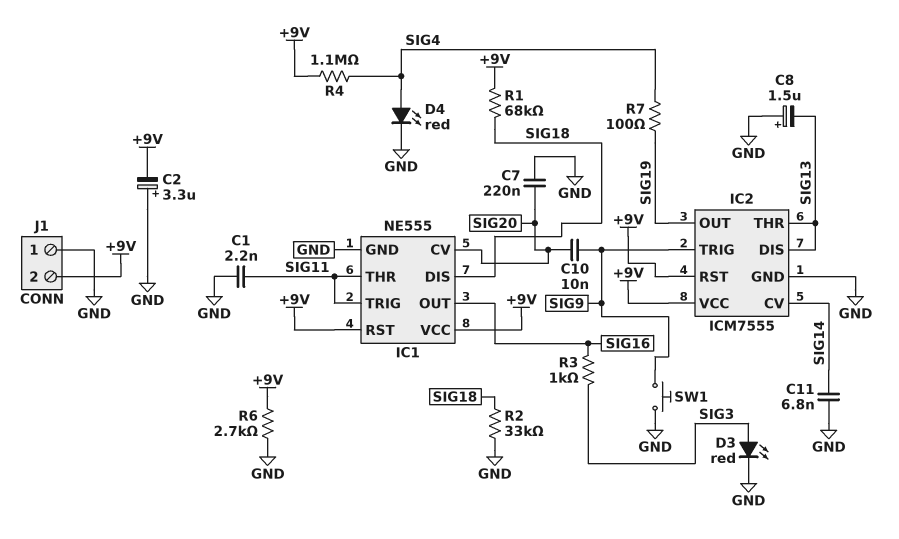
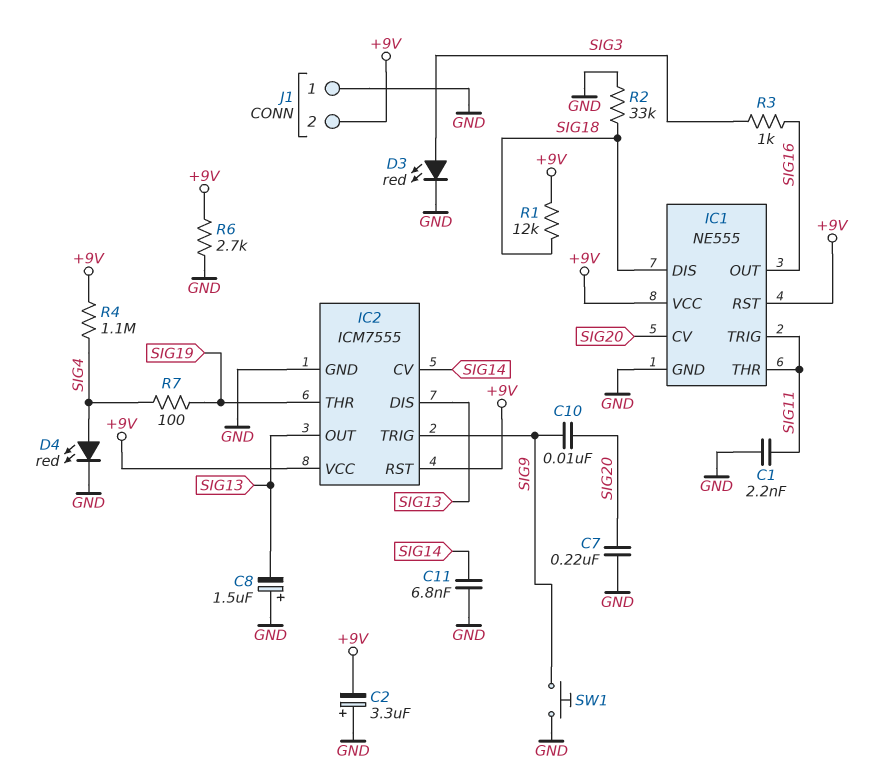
IC2 pin OUT: SIG19 -> SIG13
IC2 pin THR: SIG13 -> SIG19
R1: 68k (+9V, SIG18) -> 12k (+9V, SIG18)

